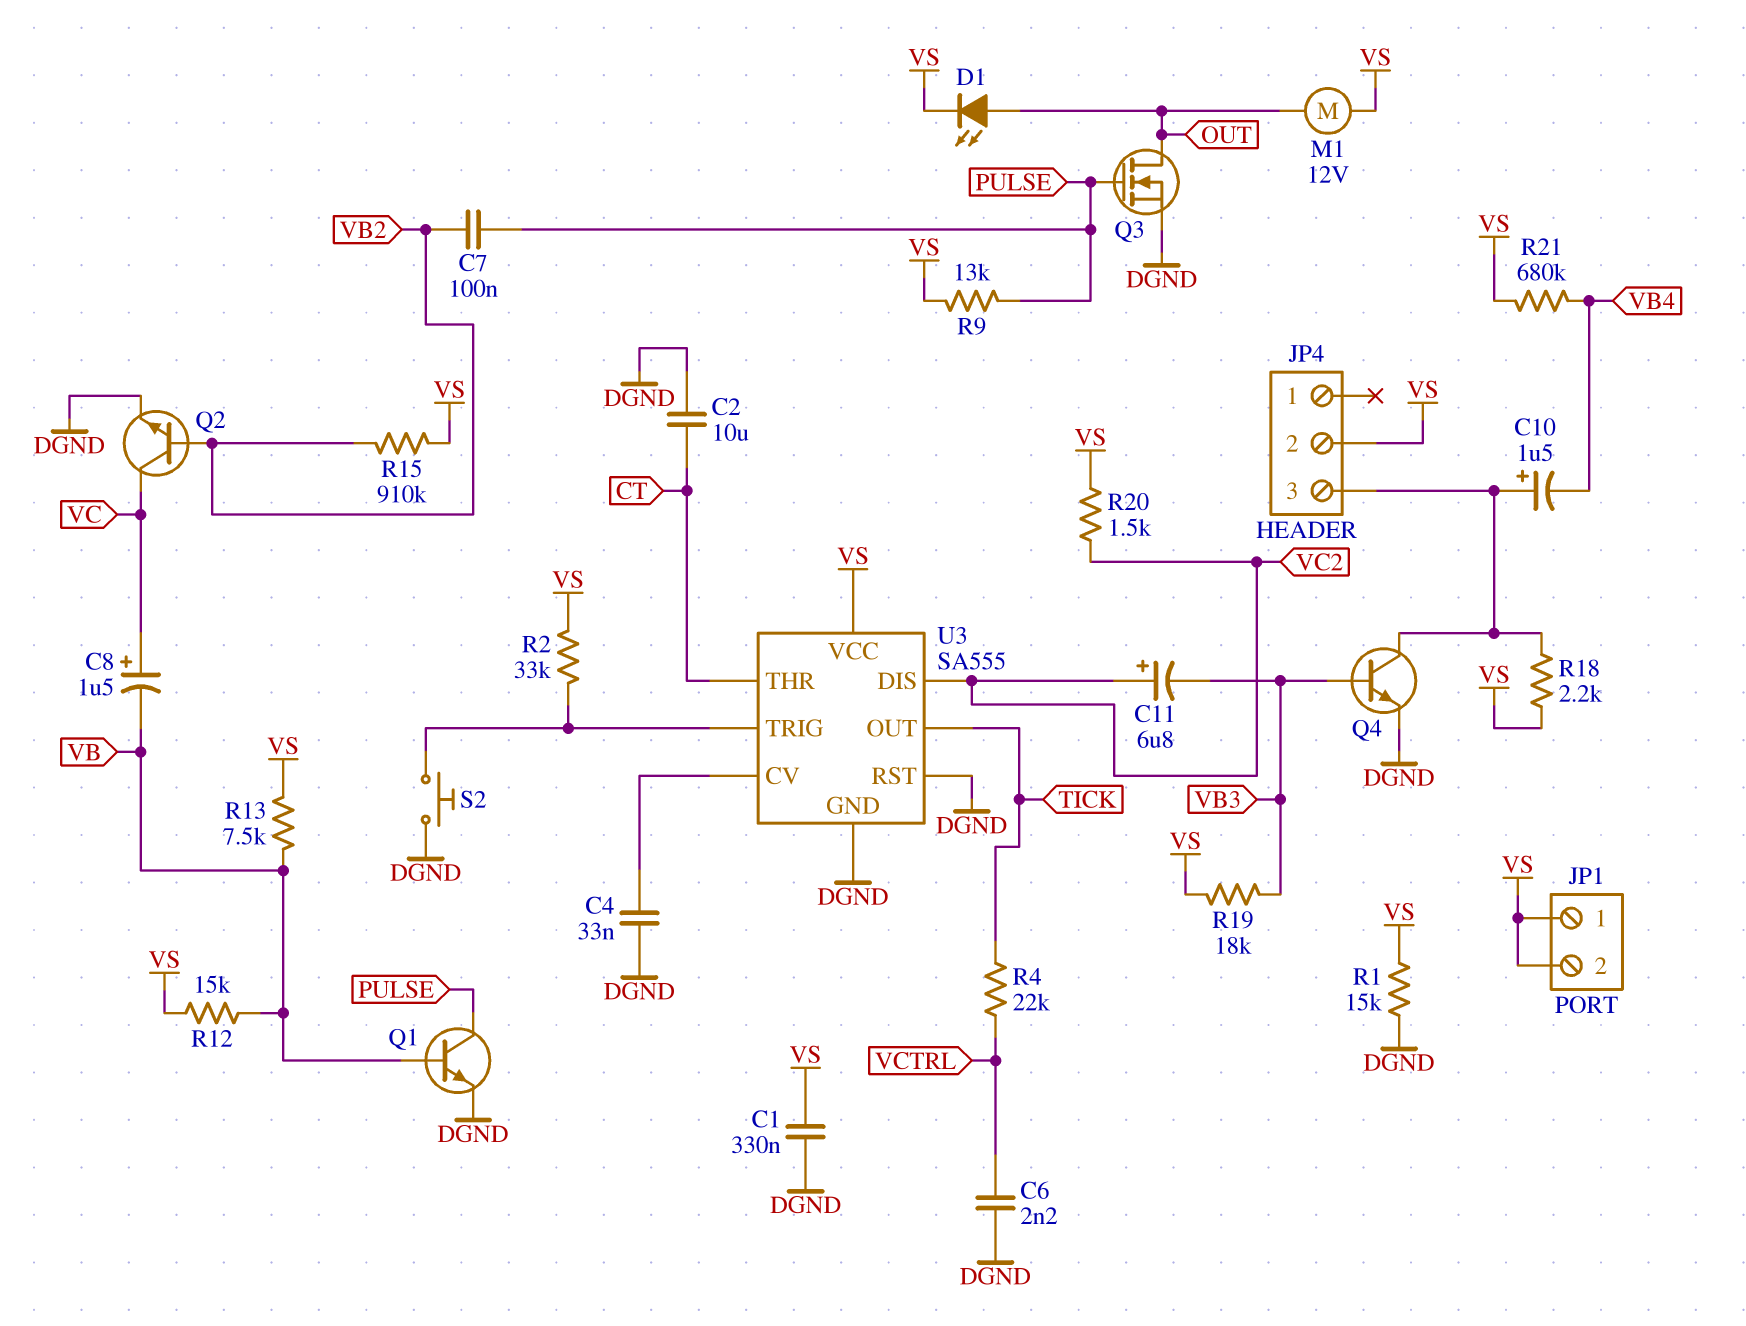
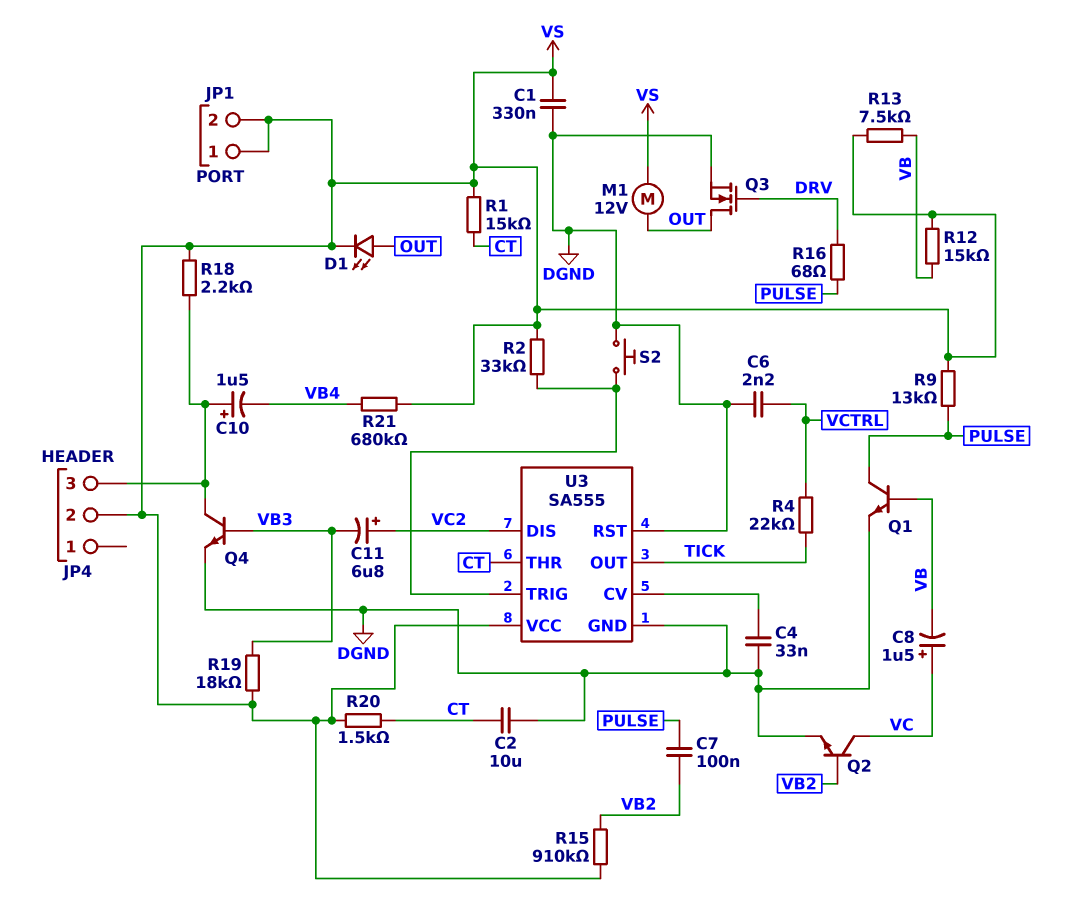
Q3: NMOS (G PULSE, D OUT, S DGND) -> NMOS (G DRV, D OUT, S DGND)
R1: 15k (DGND, VS) -> 15k (CT, VS)
R16: none -> 68 (DRV, PULSE)
R20: 1.5k (VC2, VS) -> 1.5k (CT, VS)

